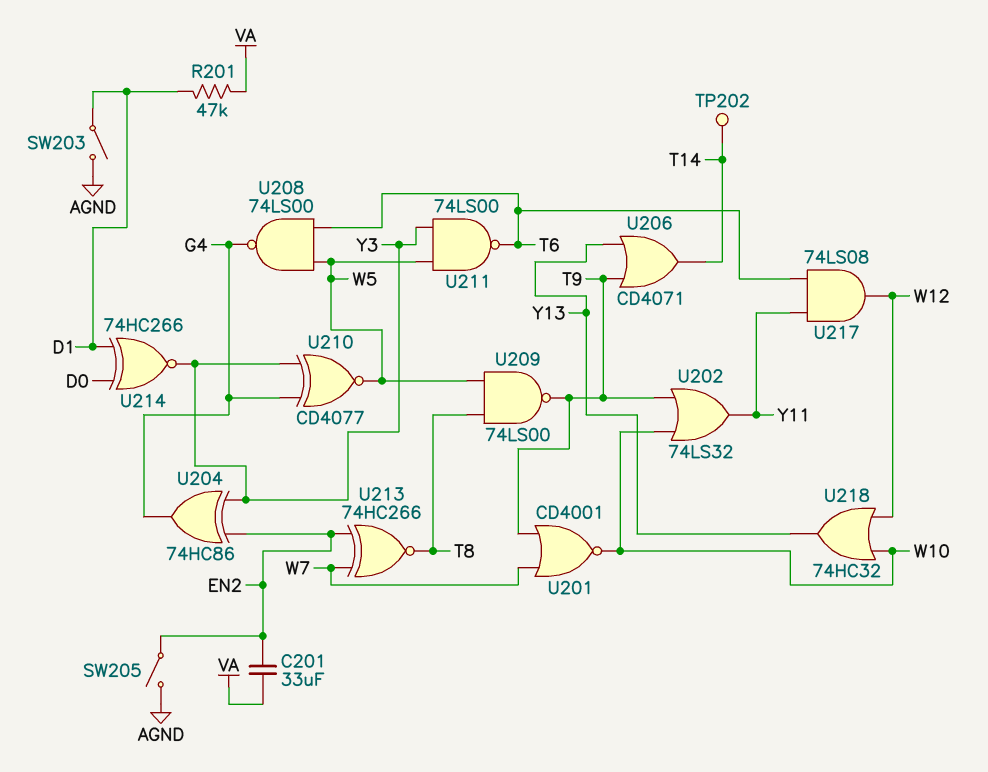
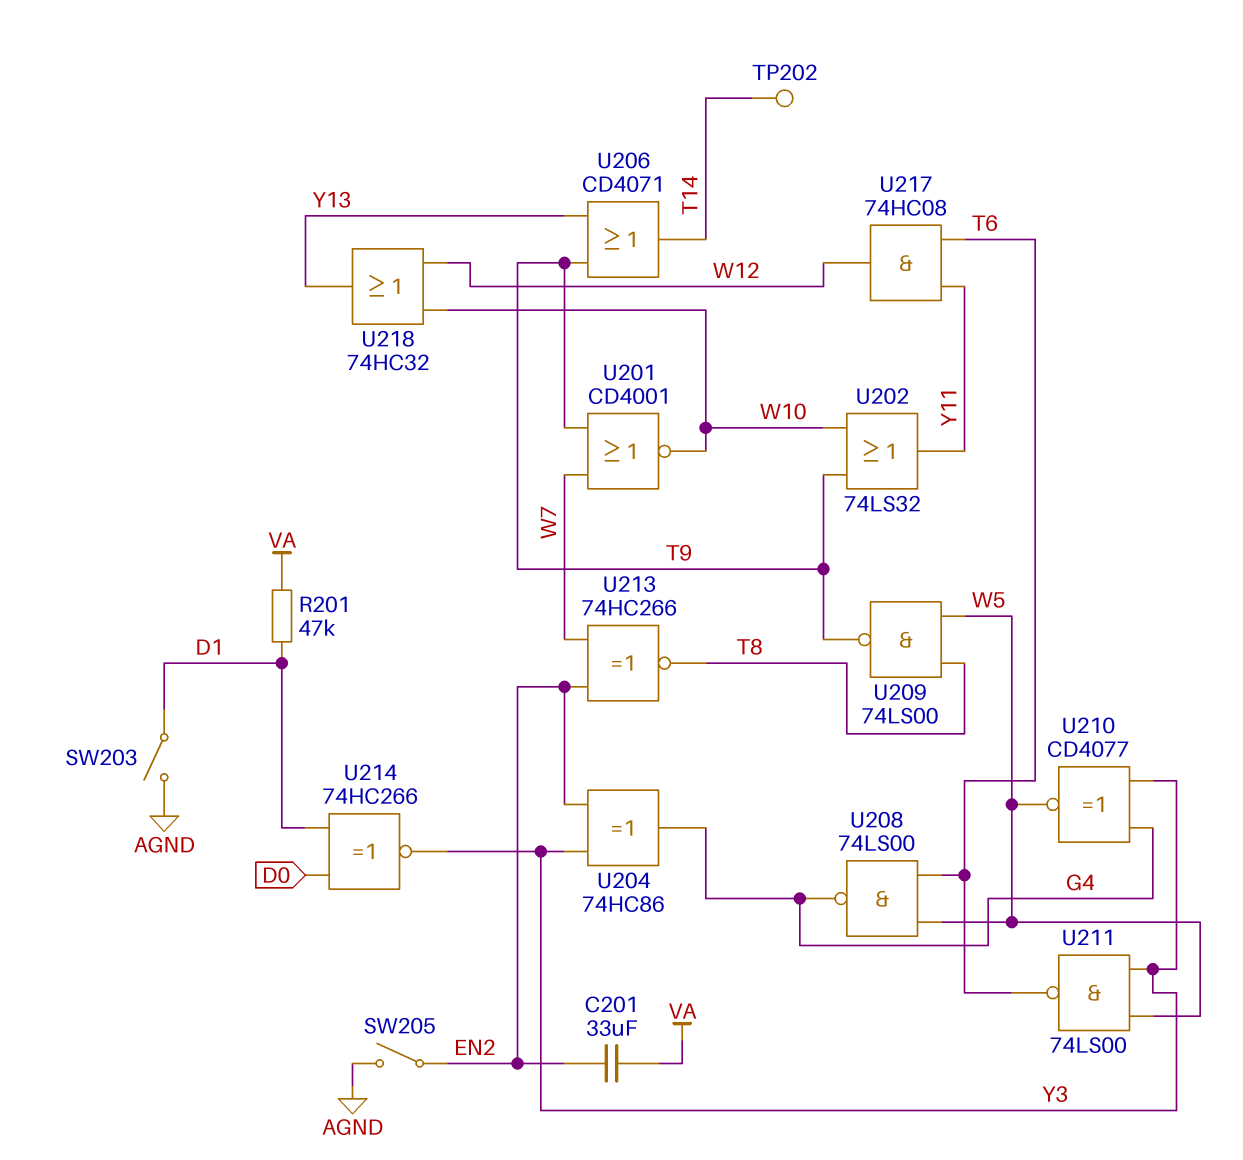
U217: AND 74LS08 (in T6, in Y11, out W12) -> AND 74HC08 (in T6, in Y11, out W12)

